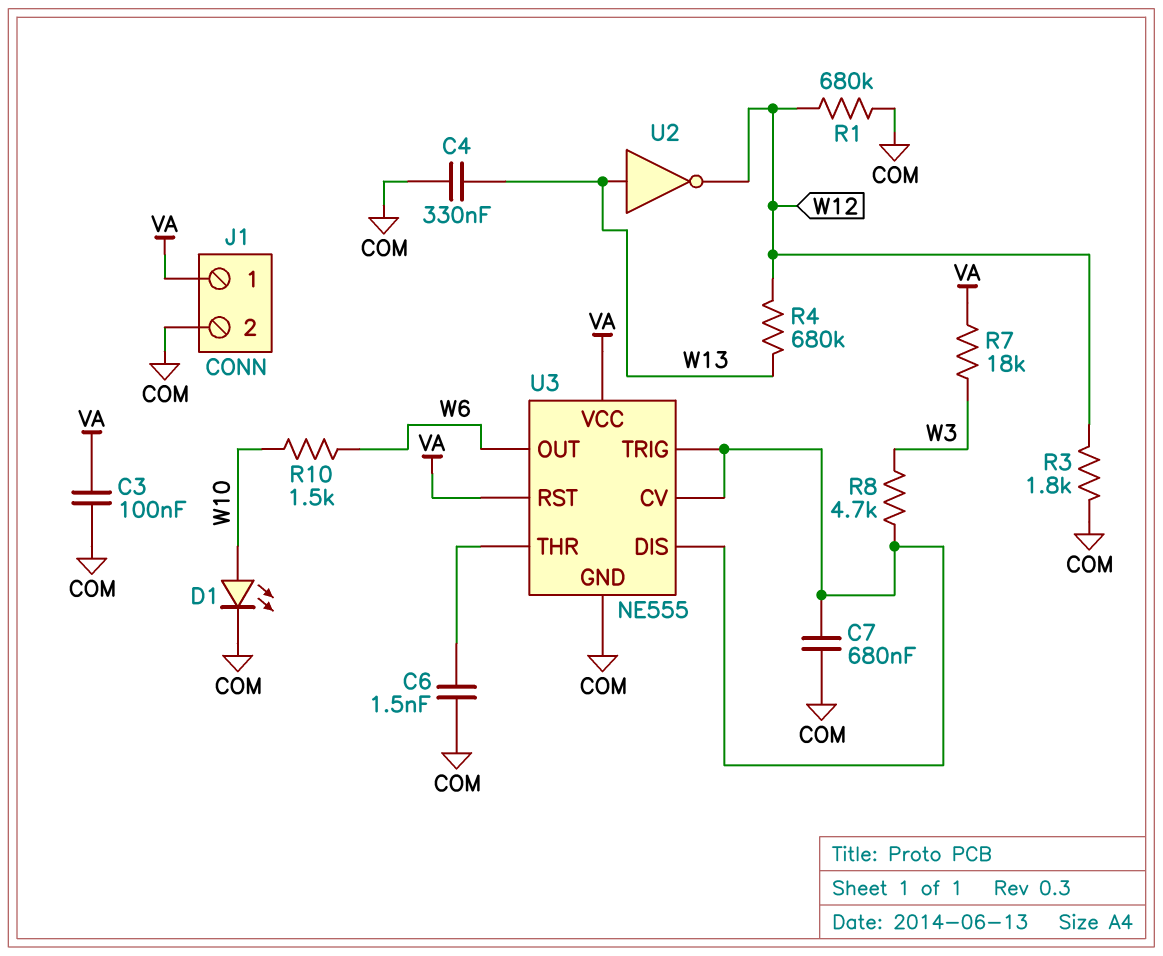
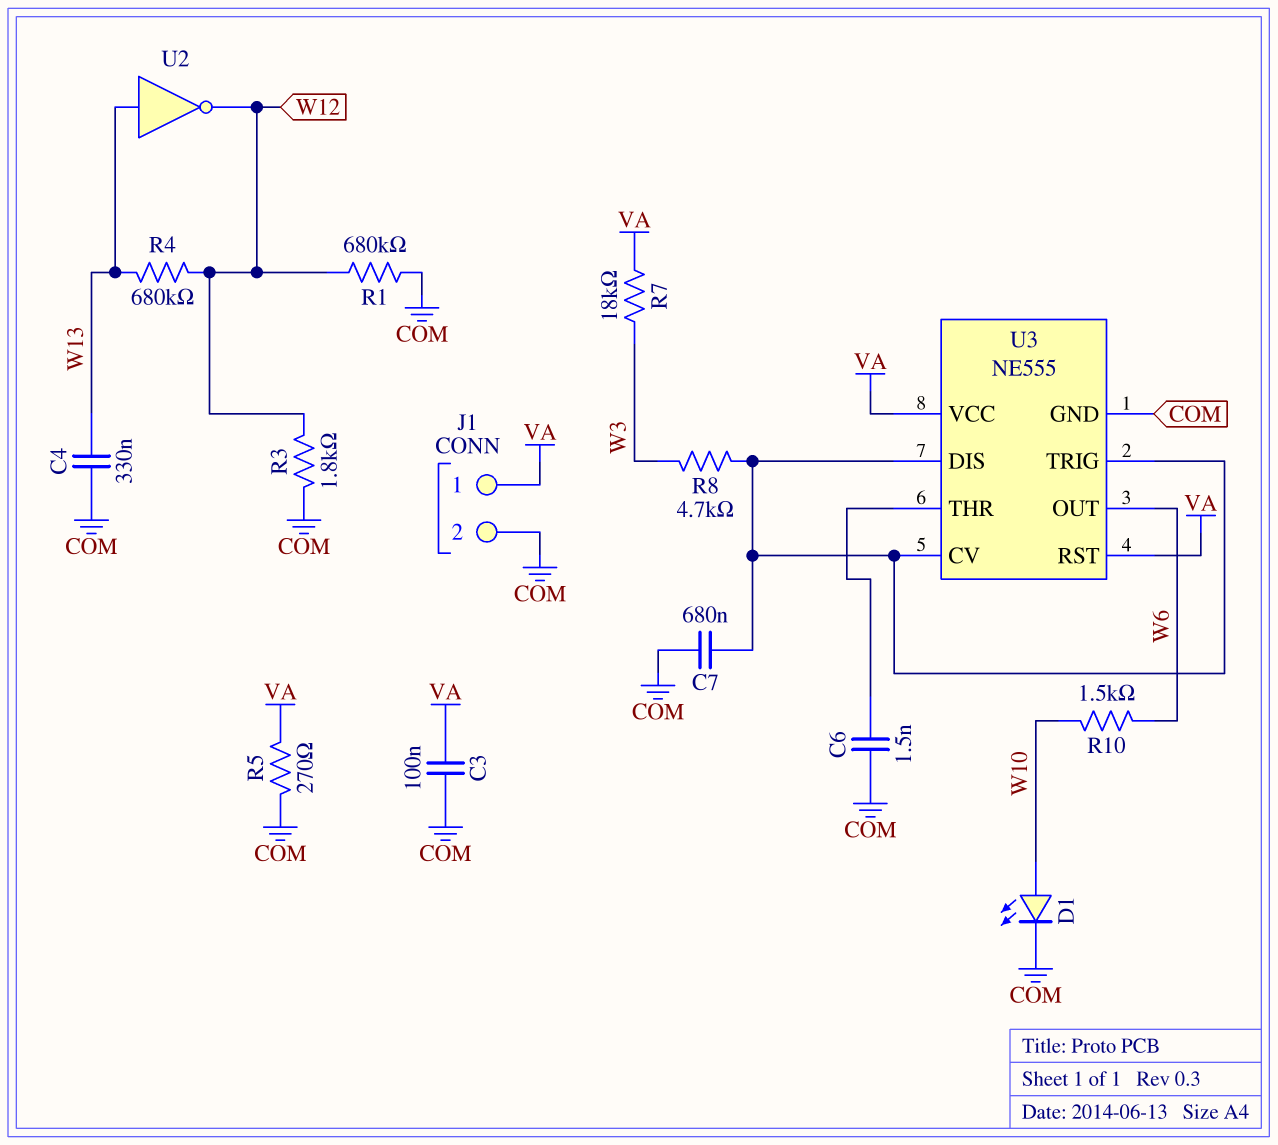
R5: none -> 270 (COM, VA)

